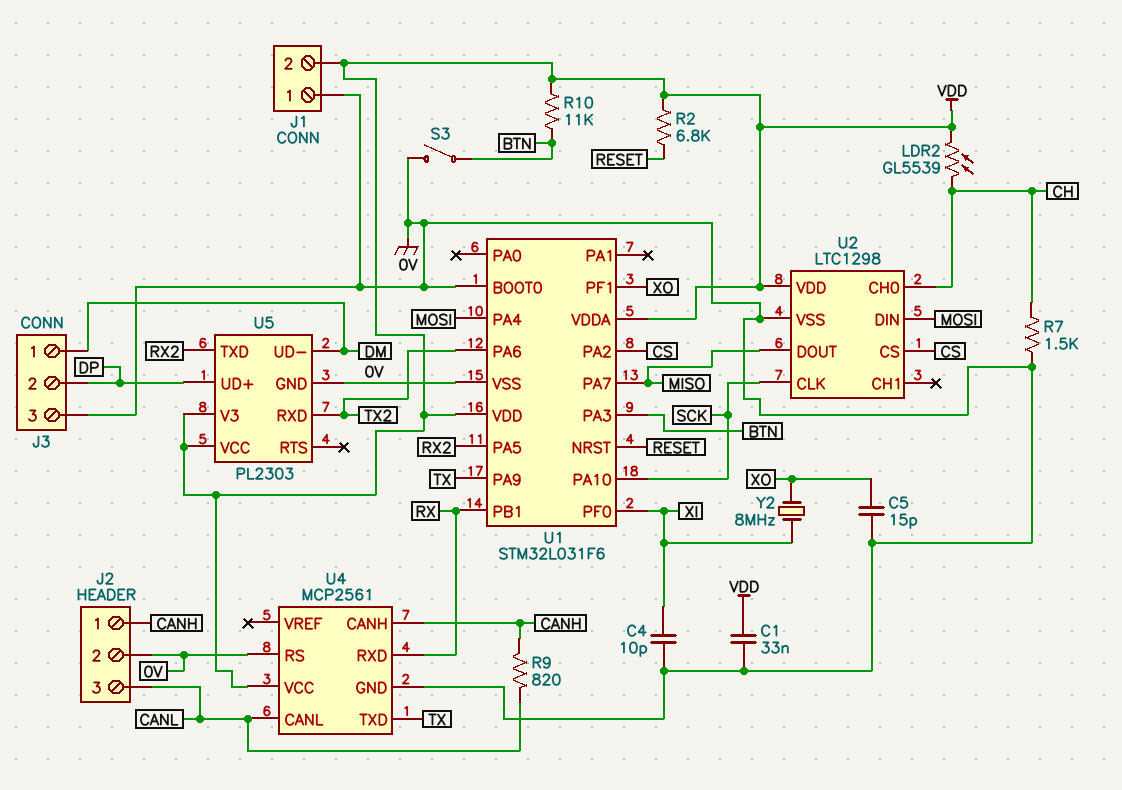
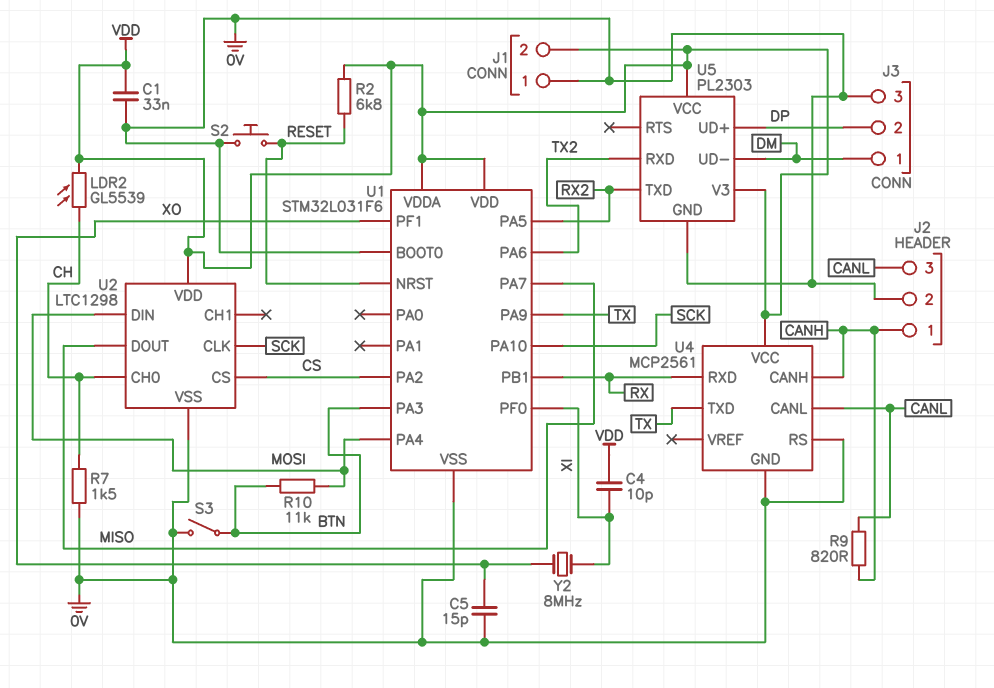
C4: 10pF (0V, XI) -> 10pF (VDD, XI)
R10: 11k (BTN, VDD) -> 11k (BTN, MOSI)
S2: none -> button (0V, RESET)

